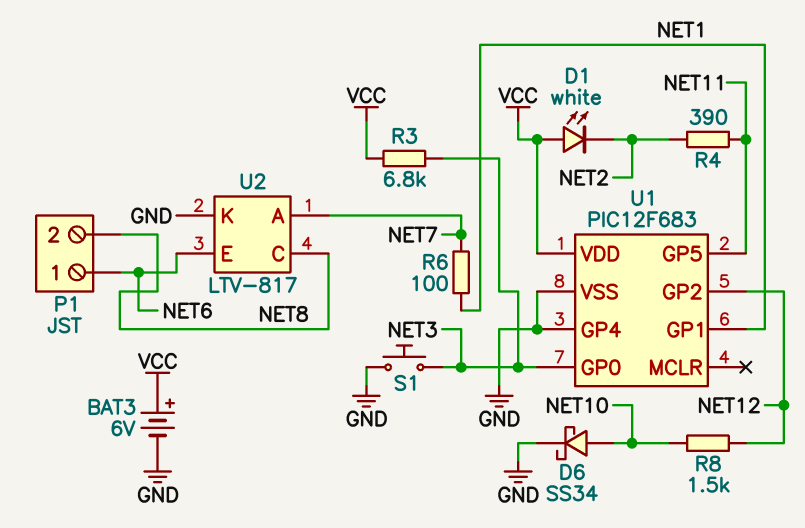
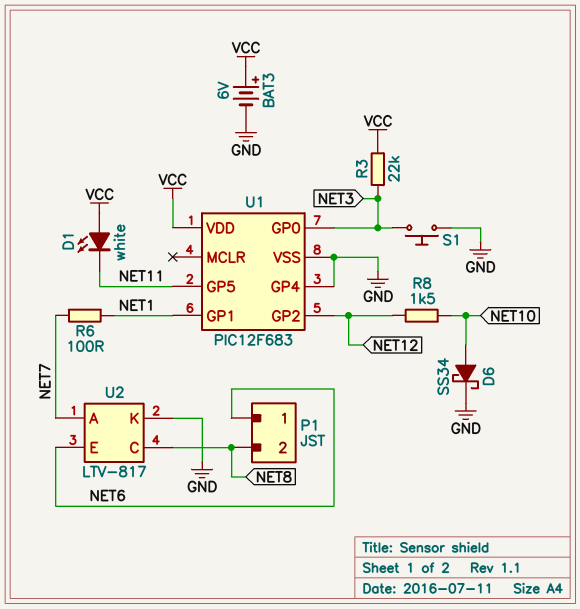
D1: LED white (A VCC, K NET2) -> LED white (A VCC, K NET11)
R3: 6.8k (NET3, VCC) -> 22k (NET3, VCC)
R4: 390 (NET2, NET11) -> none

